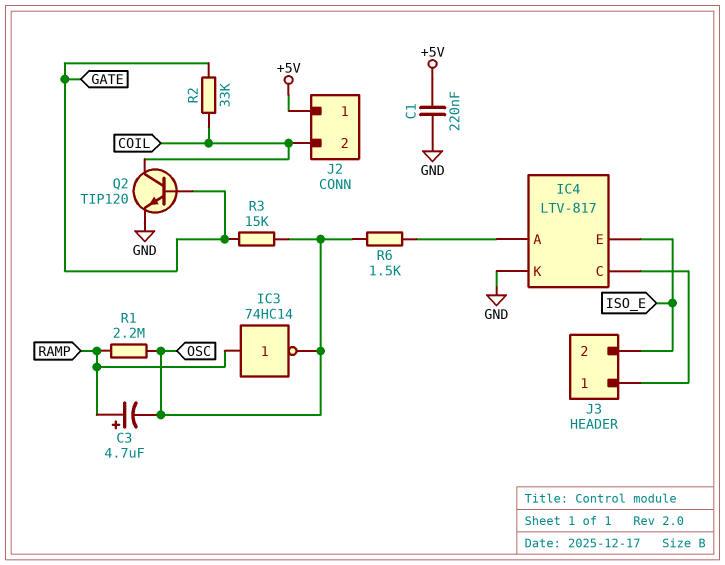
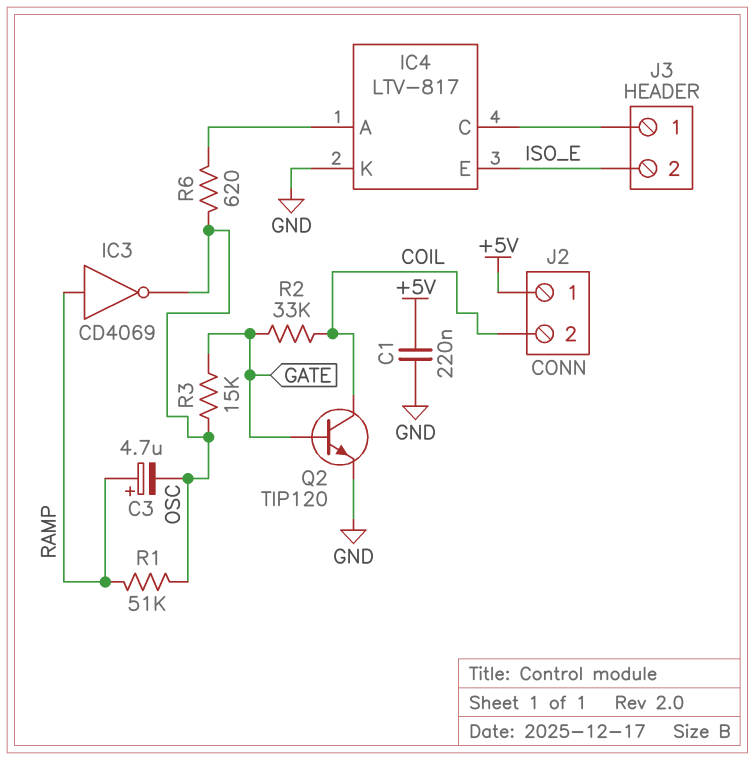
IC3: NOT 74HC14 (in RAMP, out OSC) -> NOT CD4069 (in RAMP, out OSC)
R1: 2.2M (OSC, RAMP) -> 51k (OSC, RAMP)
R6: 1.5k (IC4/A, OSC) -> 620 (IC4/A, OSC)

